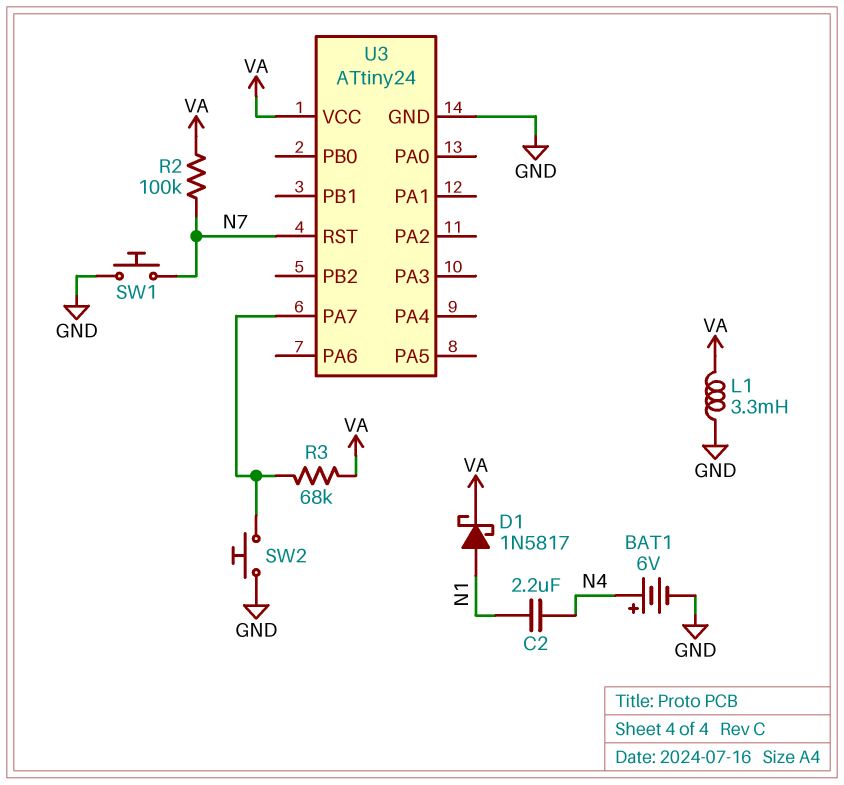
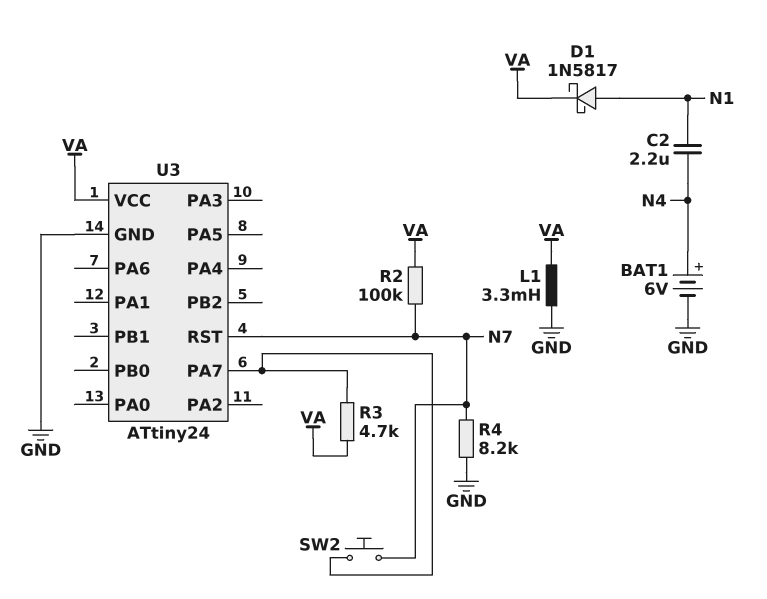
R3: 68k (U3/PA7, VA) -> 4.7k (U3/PA7, VA)
R4: none -> 8.2k (GND, N7)
SW1: button (GND, N7) -> none
SW2: button (GND, U3/PA7) -> button (N7, U3/PA7)

